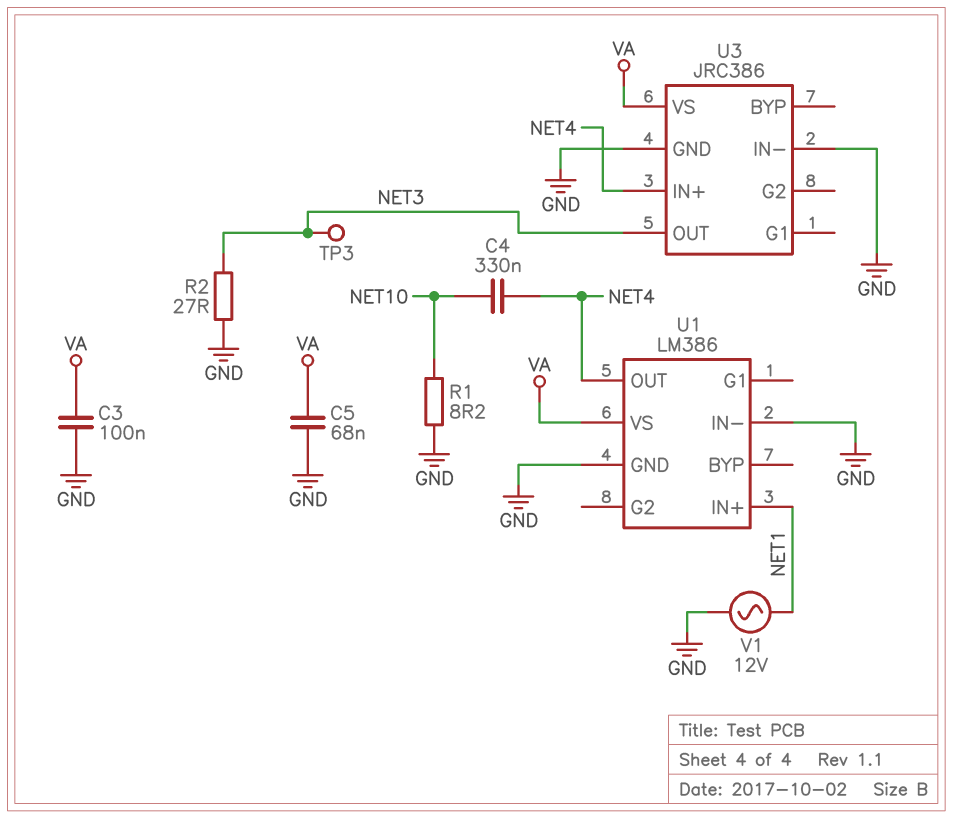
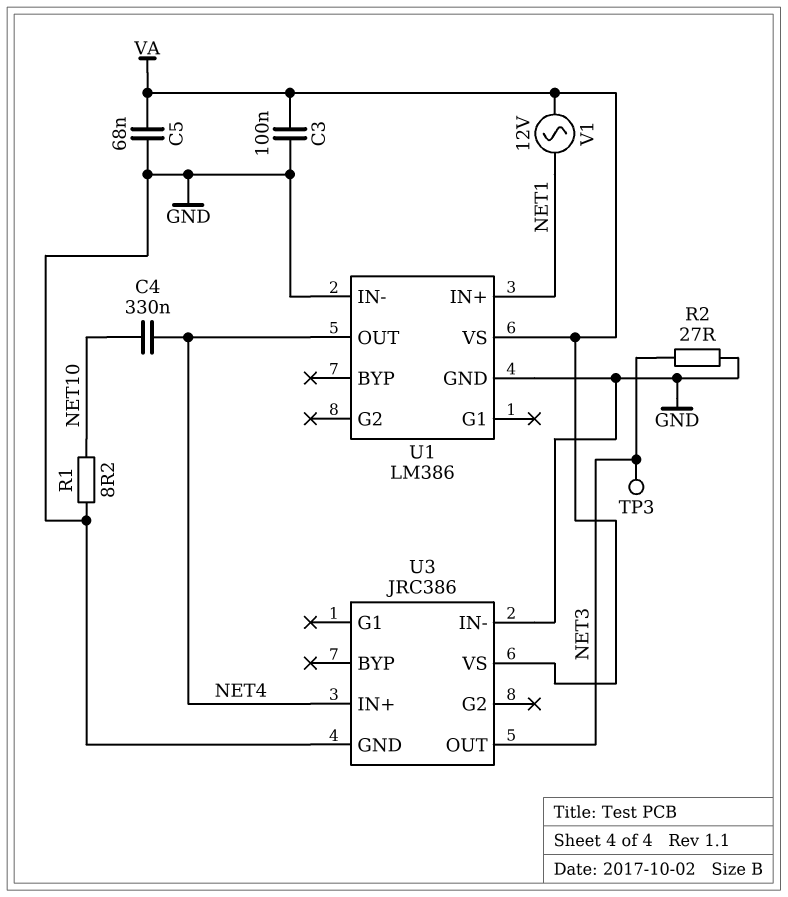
V1: AC 12V (GND, NET1) -> AC 12V (NET1, VA)

